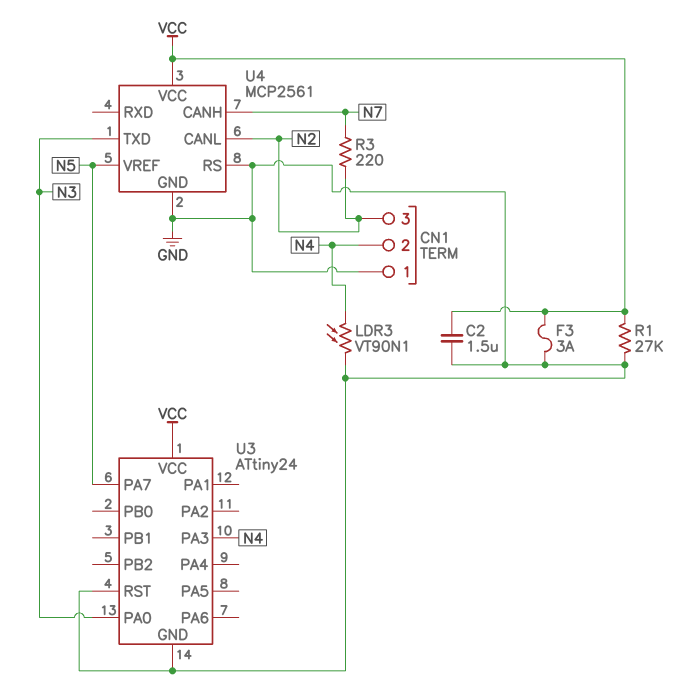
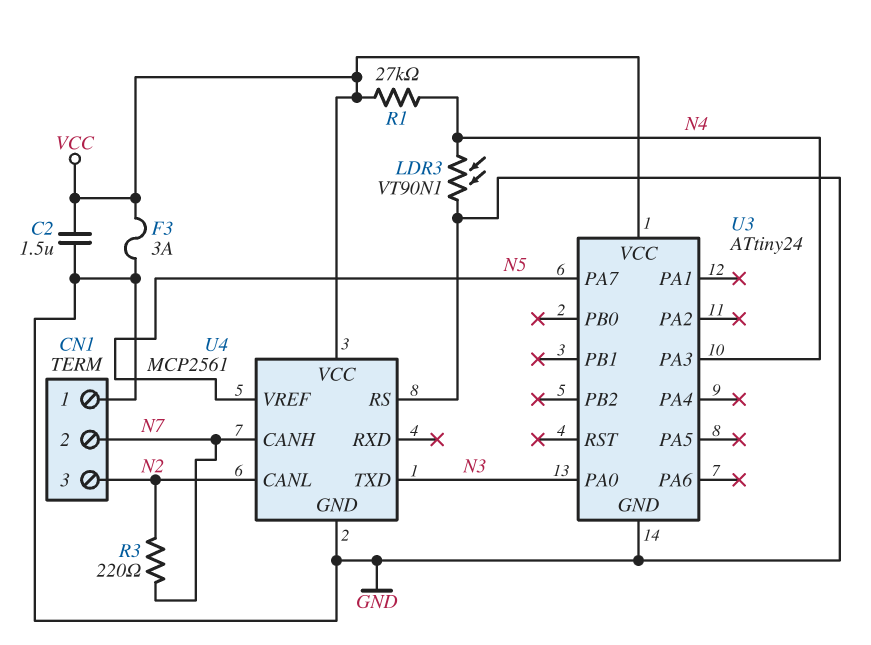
CN1 pin 2: N4 -> N7
R1: 27k (GND, VCC) -> 27k (N4, VCC)
U3 pin RST: GND -> none

